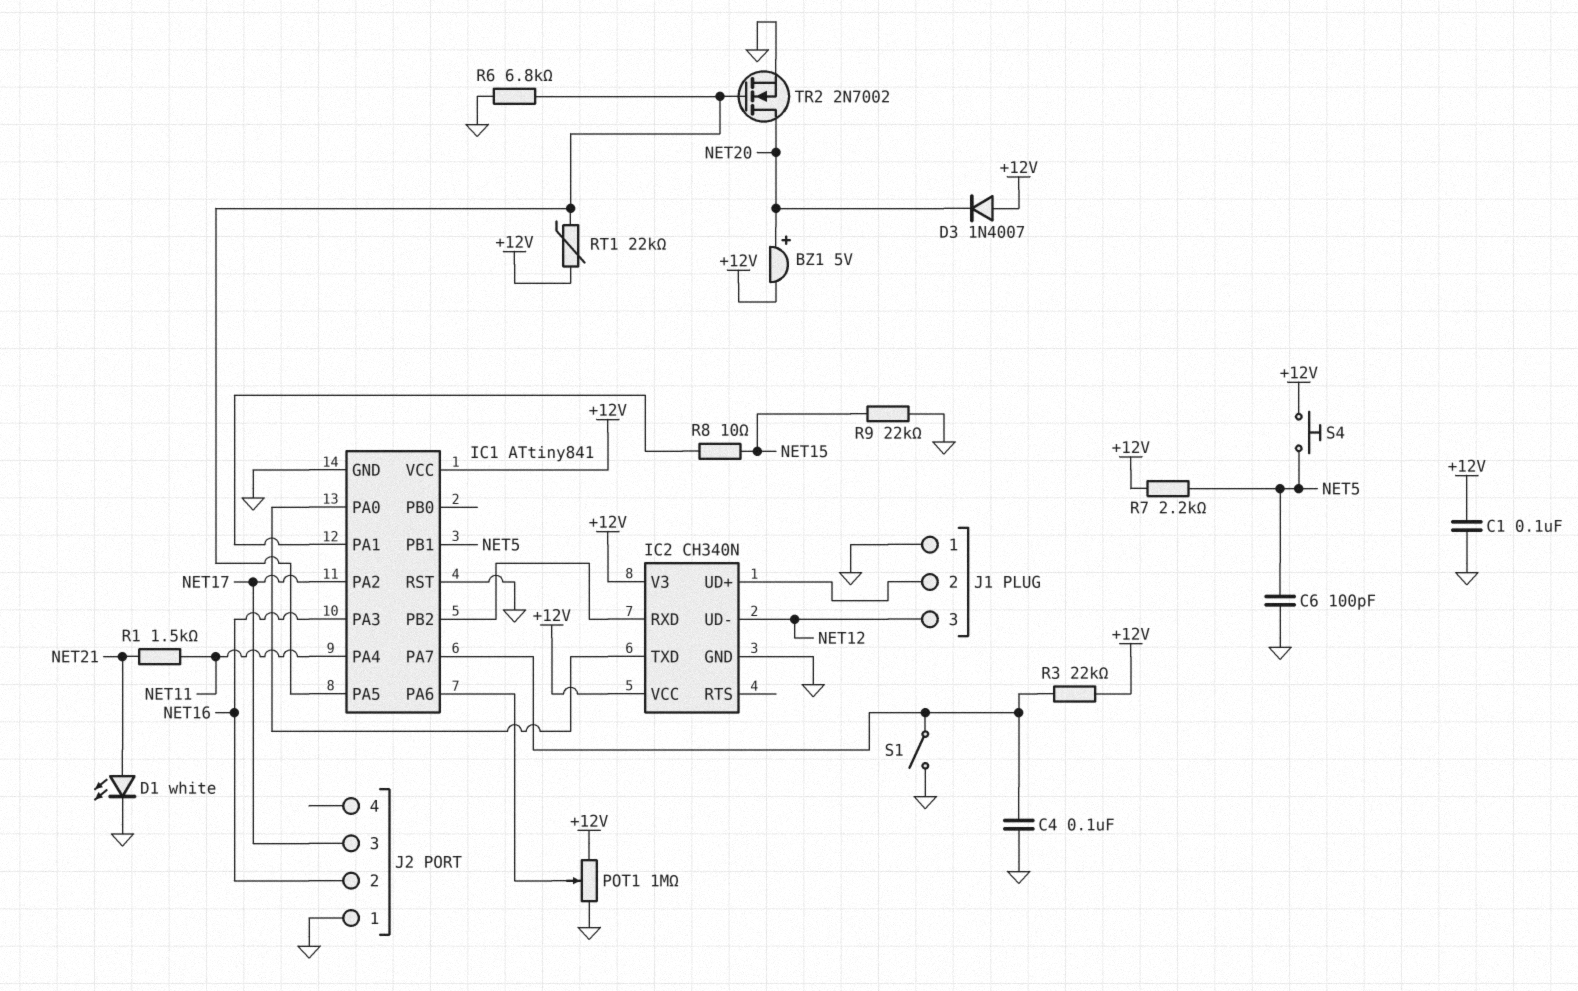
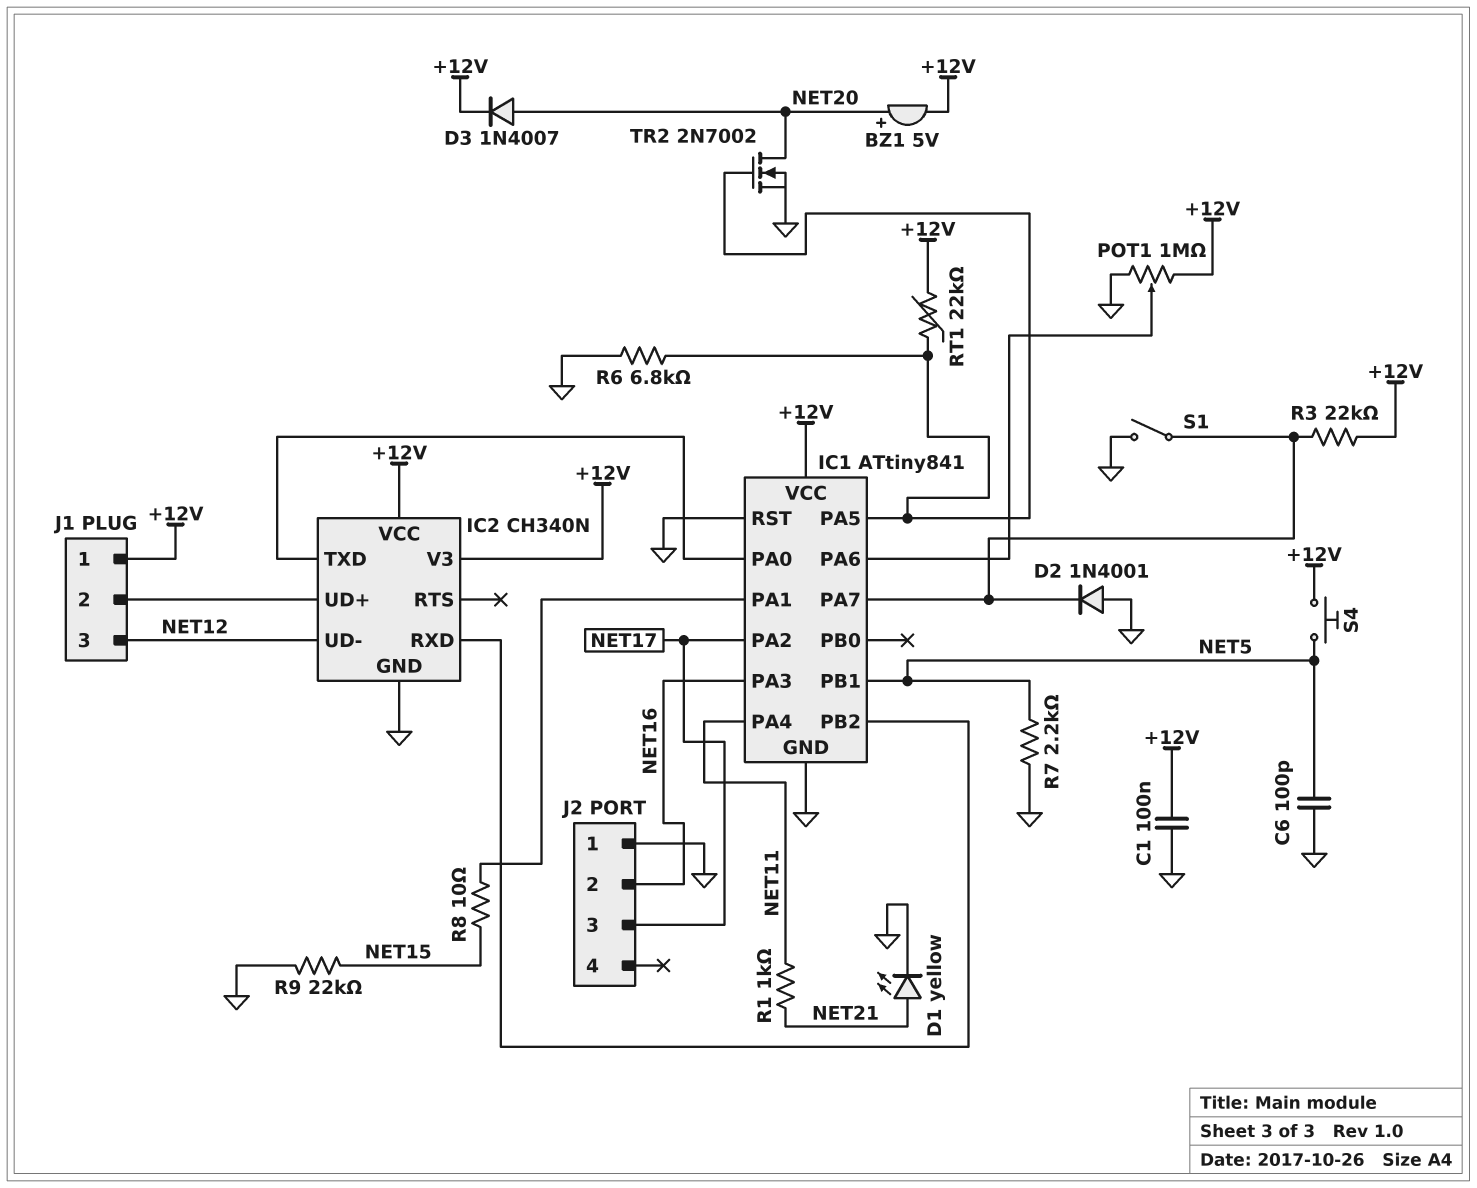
C4: 100nF (GND, IC1/PA7) -> none
D1: LED white (A NET21, K GND) -> LED yellow (A NET21, K GND)
D2: none -> diode 1N4001 (A GND, K IC1/PA7)
D3: diode 1N4007 (A +12V, K NET20) -> diode 1N4007 (A NET20, K +12V)
J1 pin 1: GND -> +12V
R1: 1.5k (NET11, NET21) -> 1k (NET11, NET21)
R7: 2.2k (+12V, NET5) -> 2.2k (GND, NET5)

